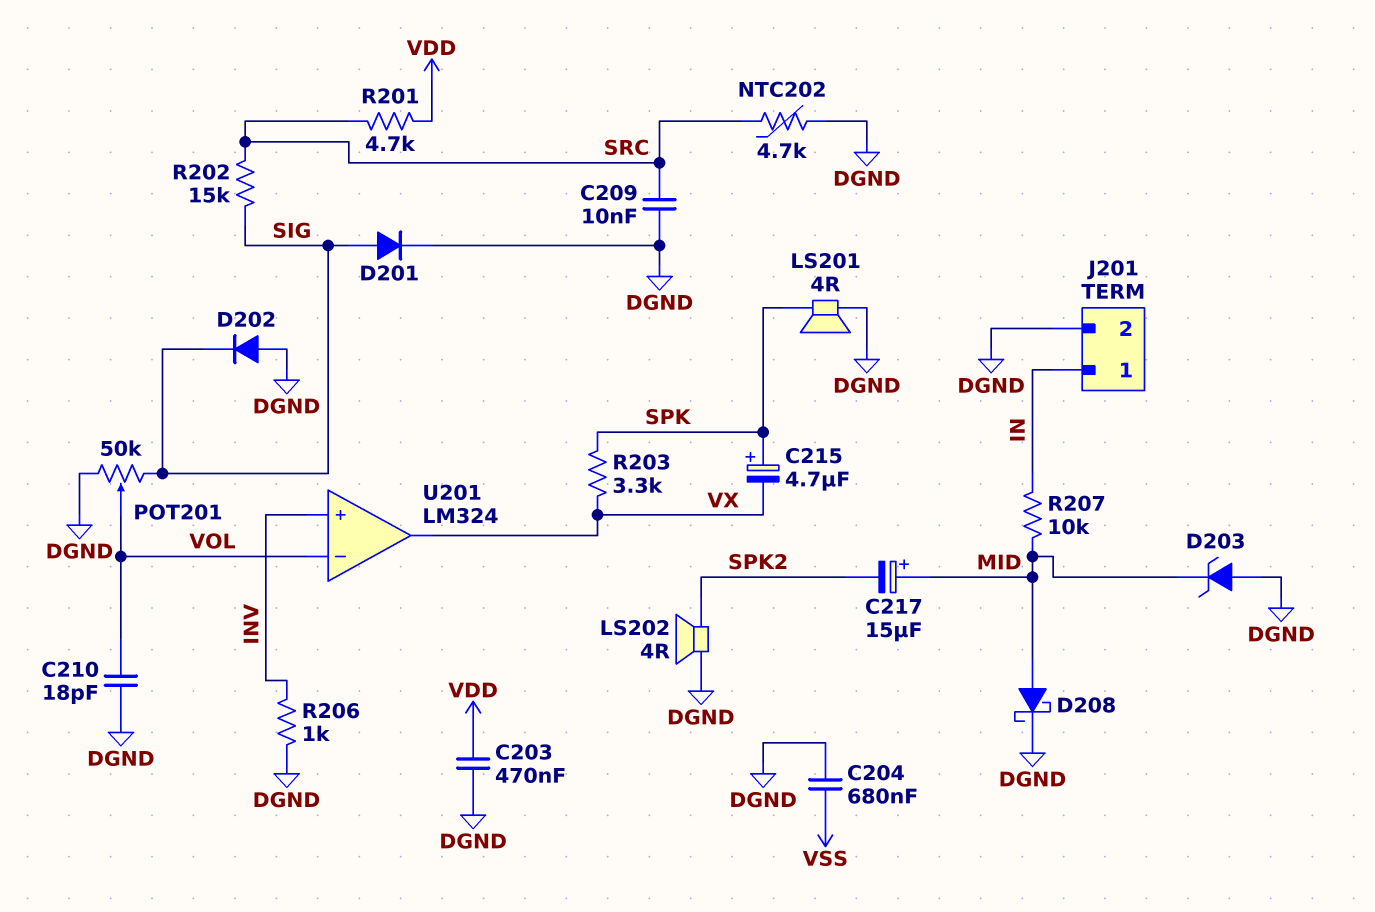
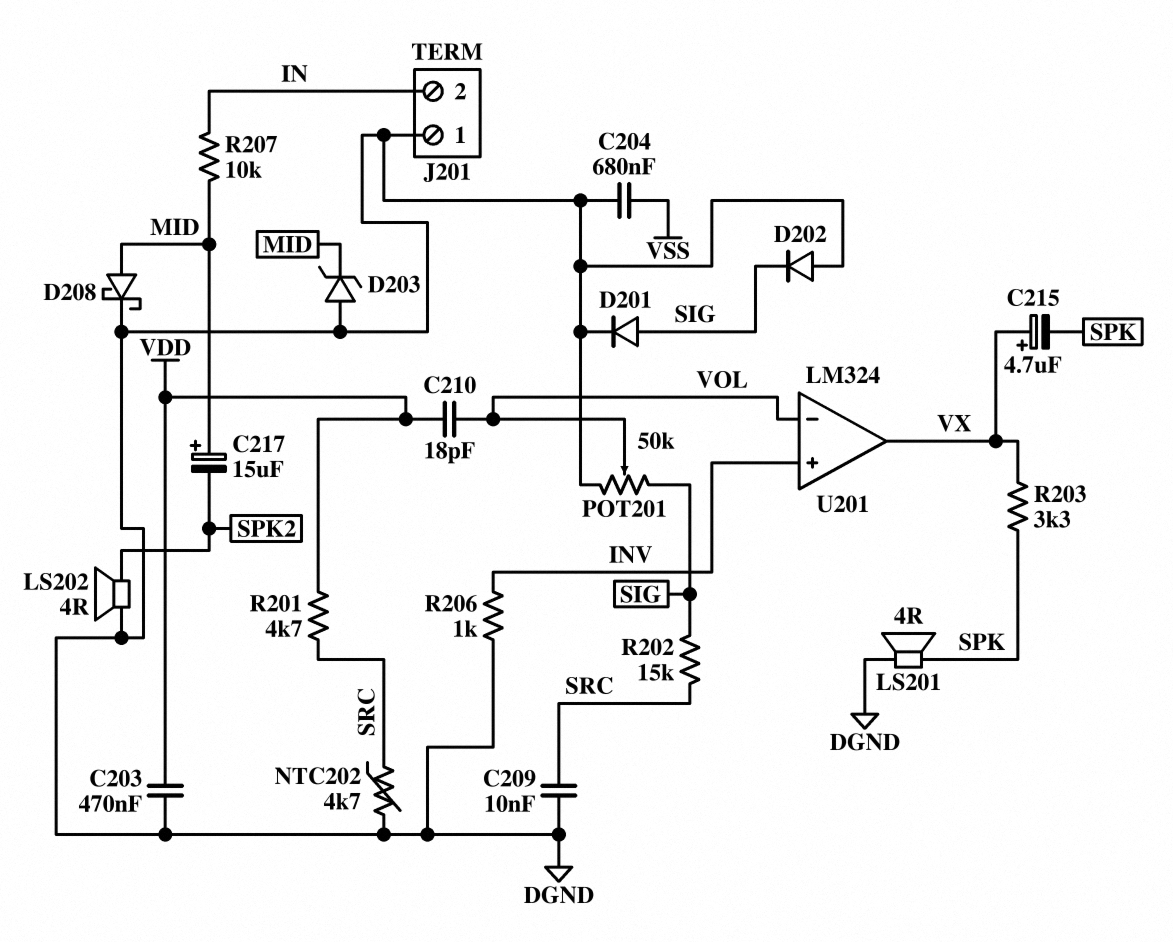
C210: 18pF (DGND, VOL) -> 18pF (VDD, VOL)
C215: 4.7uF (plus SPK, minus VX) -> 4.7uF (plus VX, minus SPK)
J201 pin 1: IN -> DGND
J201 pin 2: DGND -> IN

